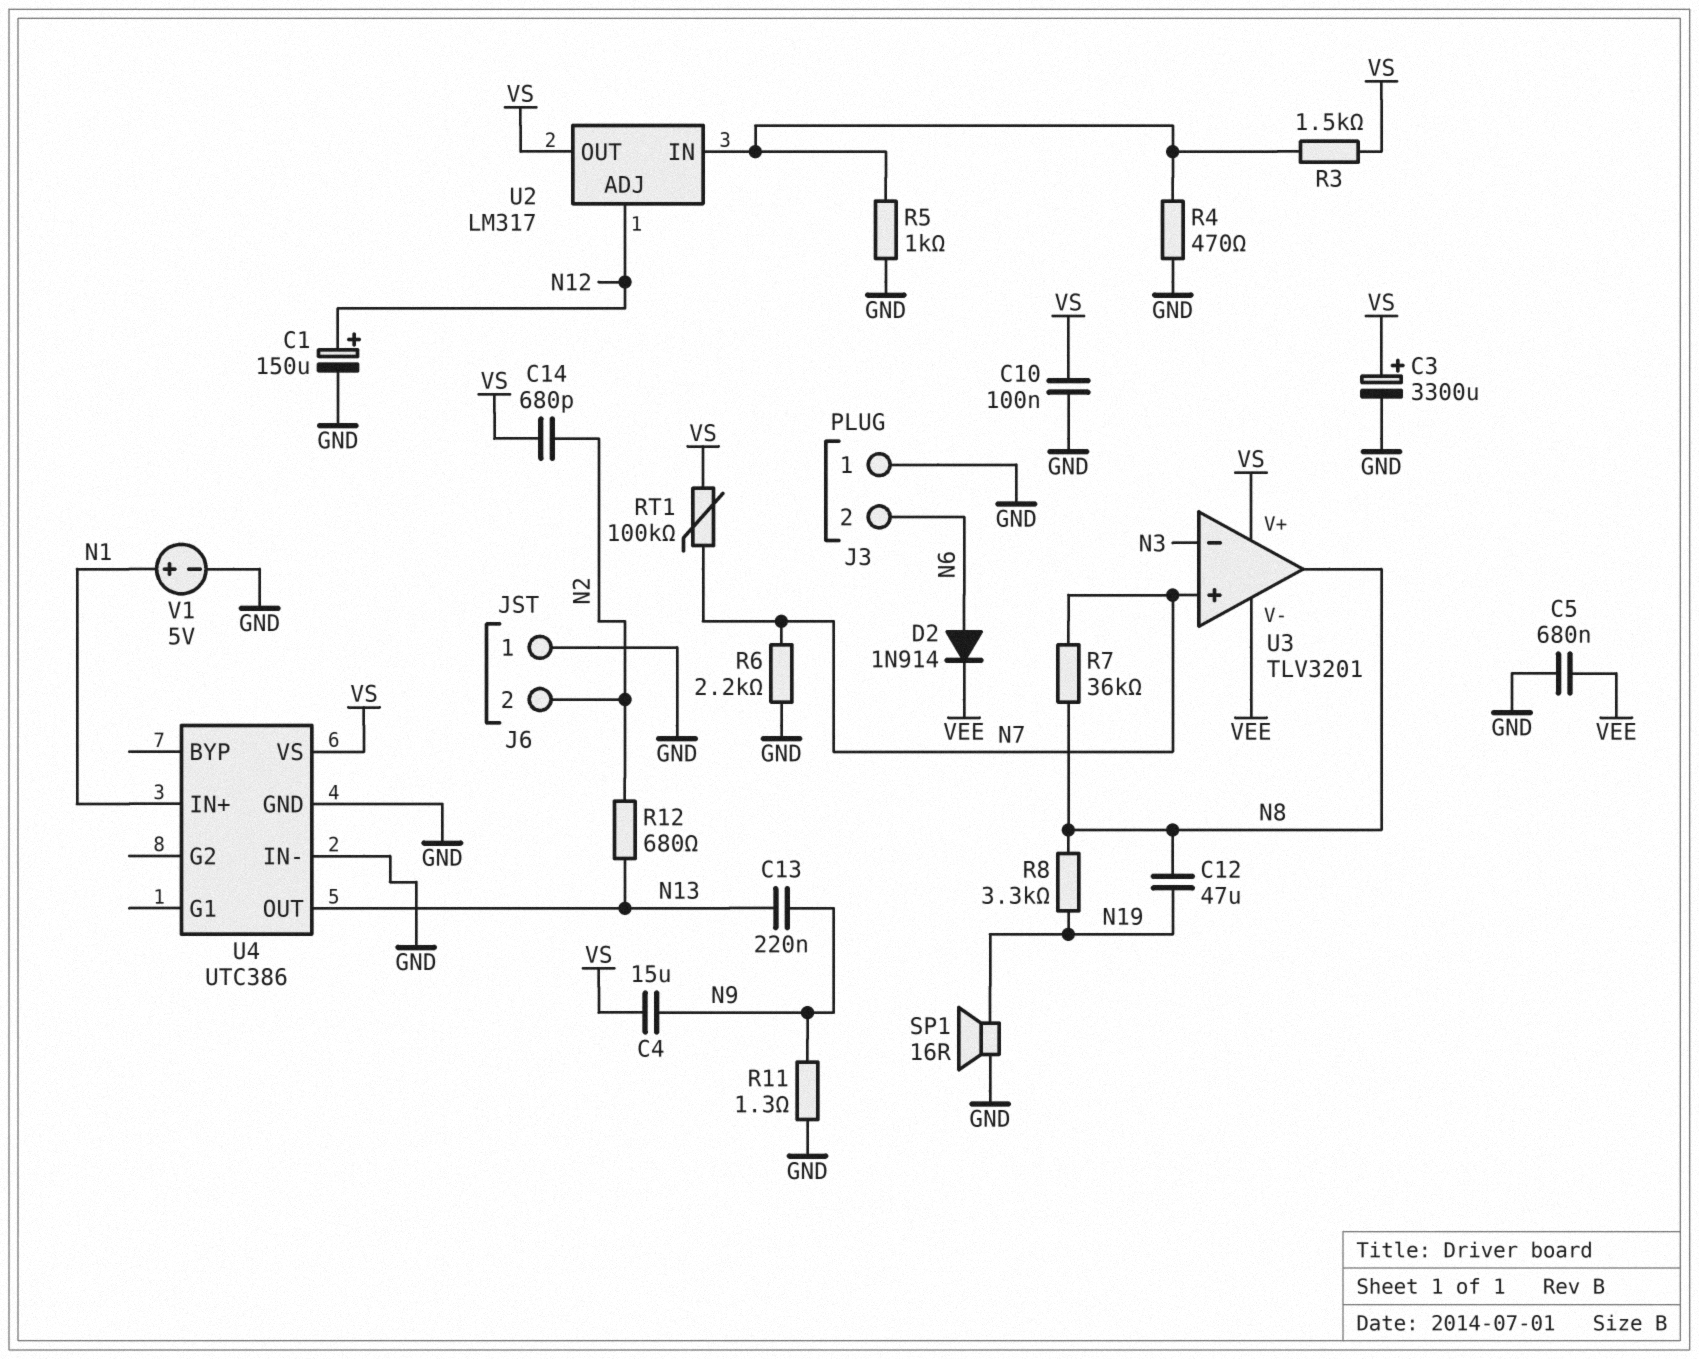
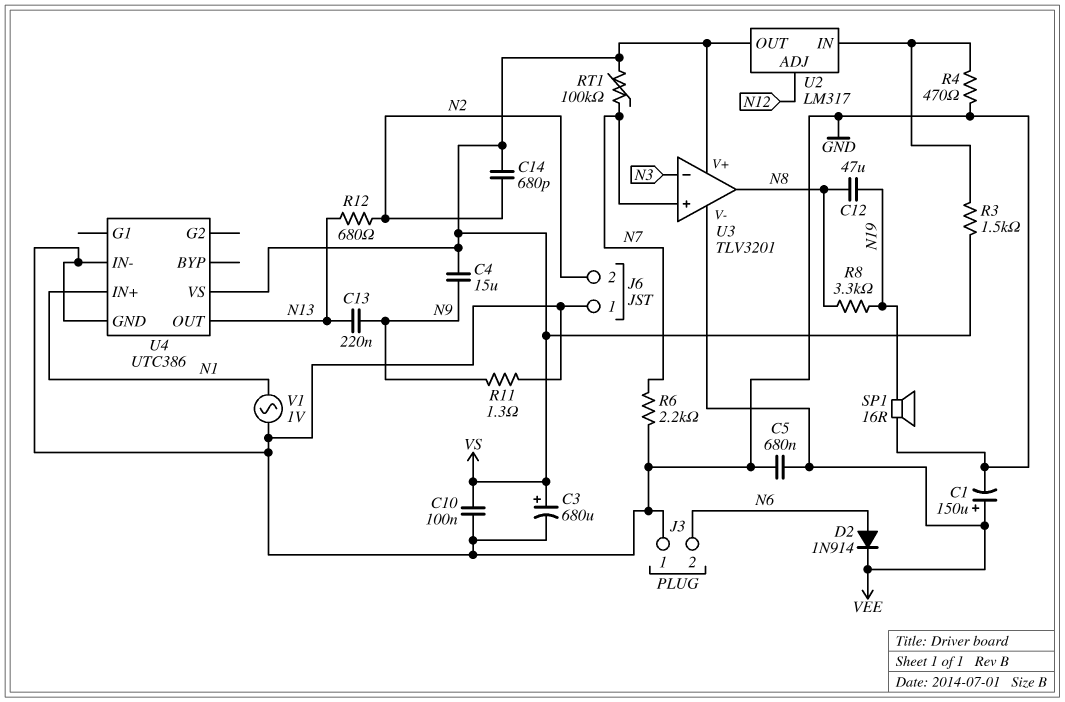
C1: 150uF (plus N12, minus GND) -> 150uF (plus VEE, minus GND)
C3: 3300uF (plus VS, minus GND) -> 680uF (plus VS, minus GND)
R5: 1k (GND, U2/IN) -> none
R7: 36k (N7, N8) -> none
V1: 5V (plus N1, minus GND) -> AC 1V (GND, N1)

